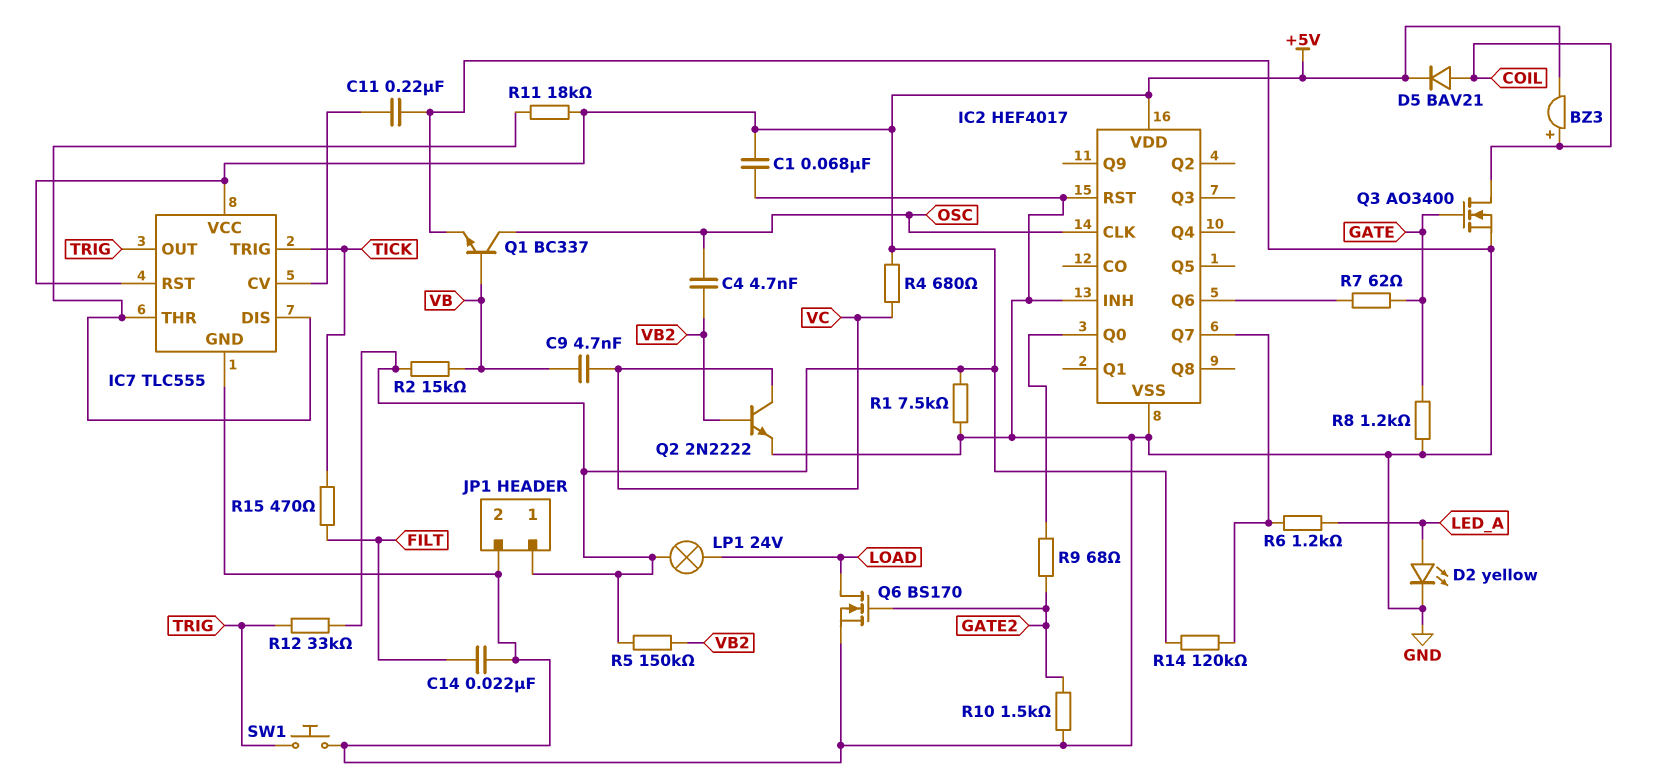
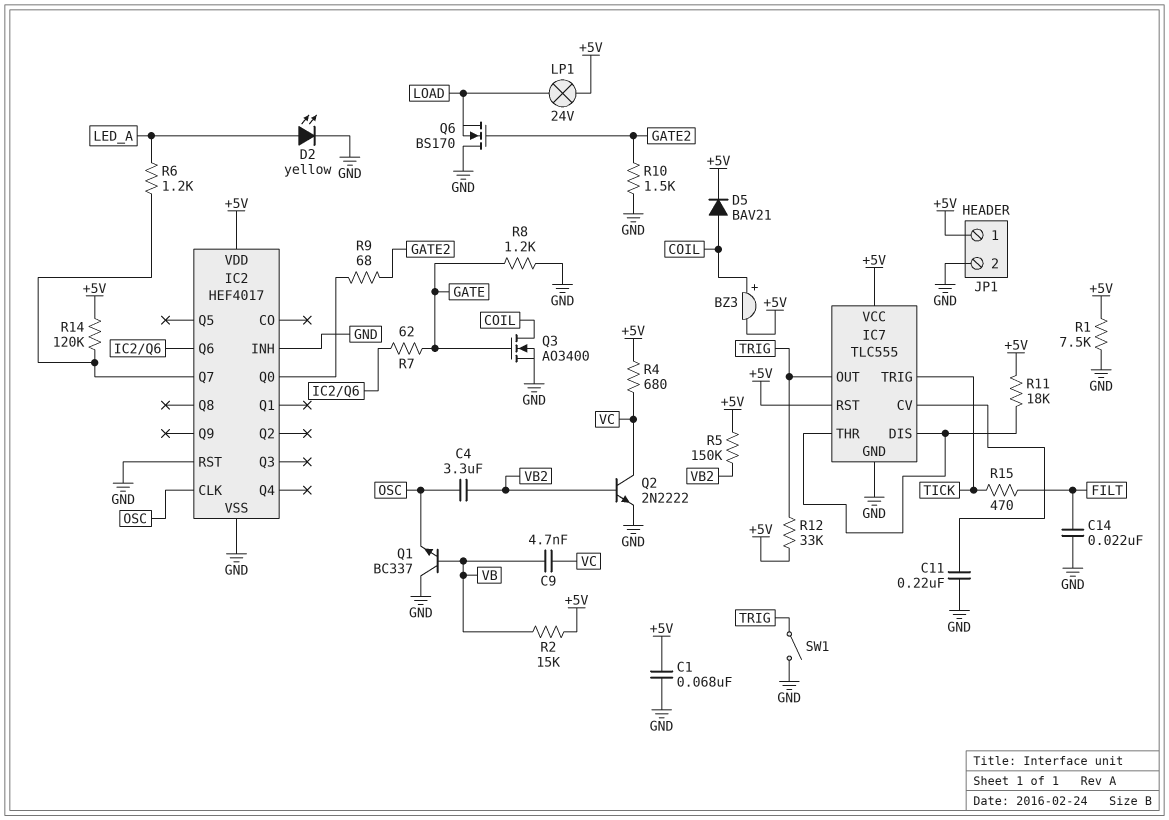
C4: 4.7nF (OSC, VB2) -> 3.3uF (OSC, VB2)
Q1: NPN BC337 (B VB, C OSC, E GND) -> NPN BC337 (B VB, C GND, E OSC)
Q6: NMOS BS170 (G GATE2, D LOAD, S GND) -> NMOS BS170 (G GATE2, D GND, S LOAD)
SW1: button (GND, TRIG) -> switch (GND, TRIG)

